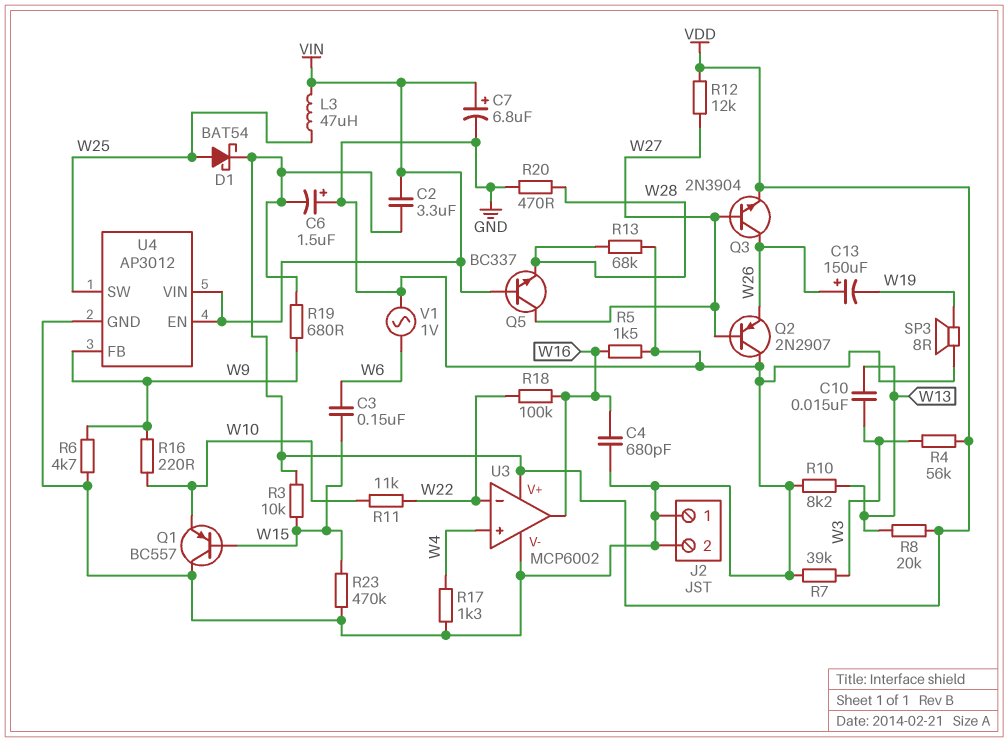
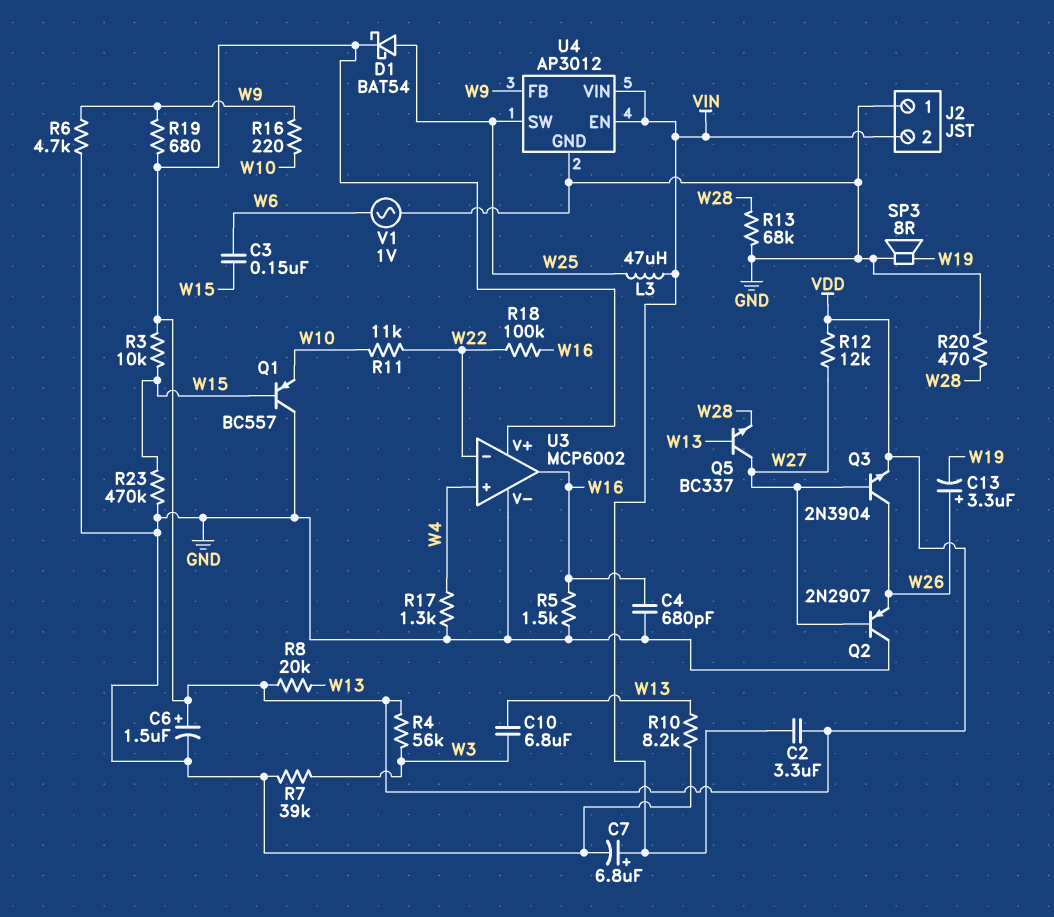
C6: 1.5uF (plus GND, minus VDD) -> 1.5uF (plus VDD, minus GND)
C10: 15nF (W3, W13) -> 6.8uF (W3, W13)
C13: 150uF (plus W26, minus W19) -> 3.3uF (plus W26, minus W19)
J2 pin 2: GND -> VIN
Q5: NPN BC337 (B VIN, C W27, E W28) -> NPN BC337 (B W13, C W27, E W28)

